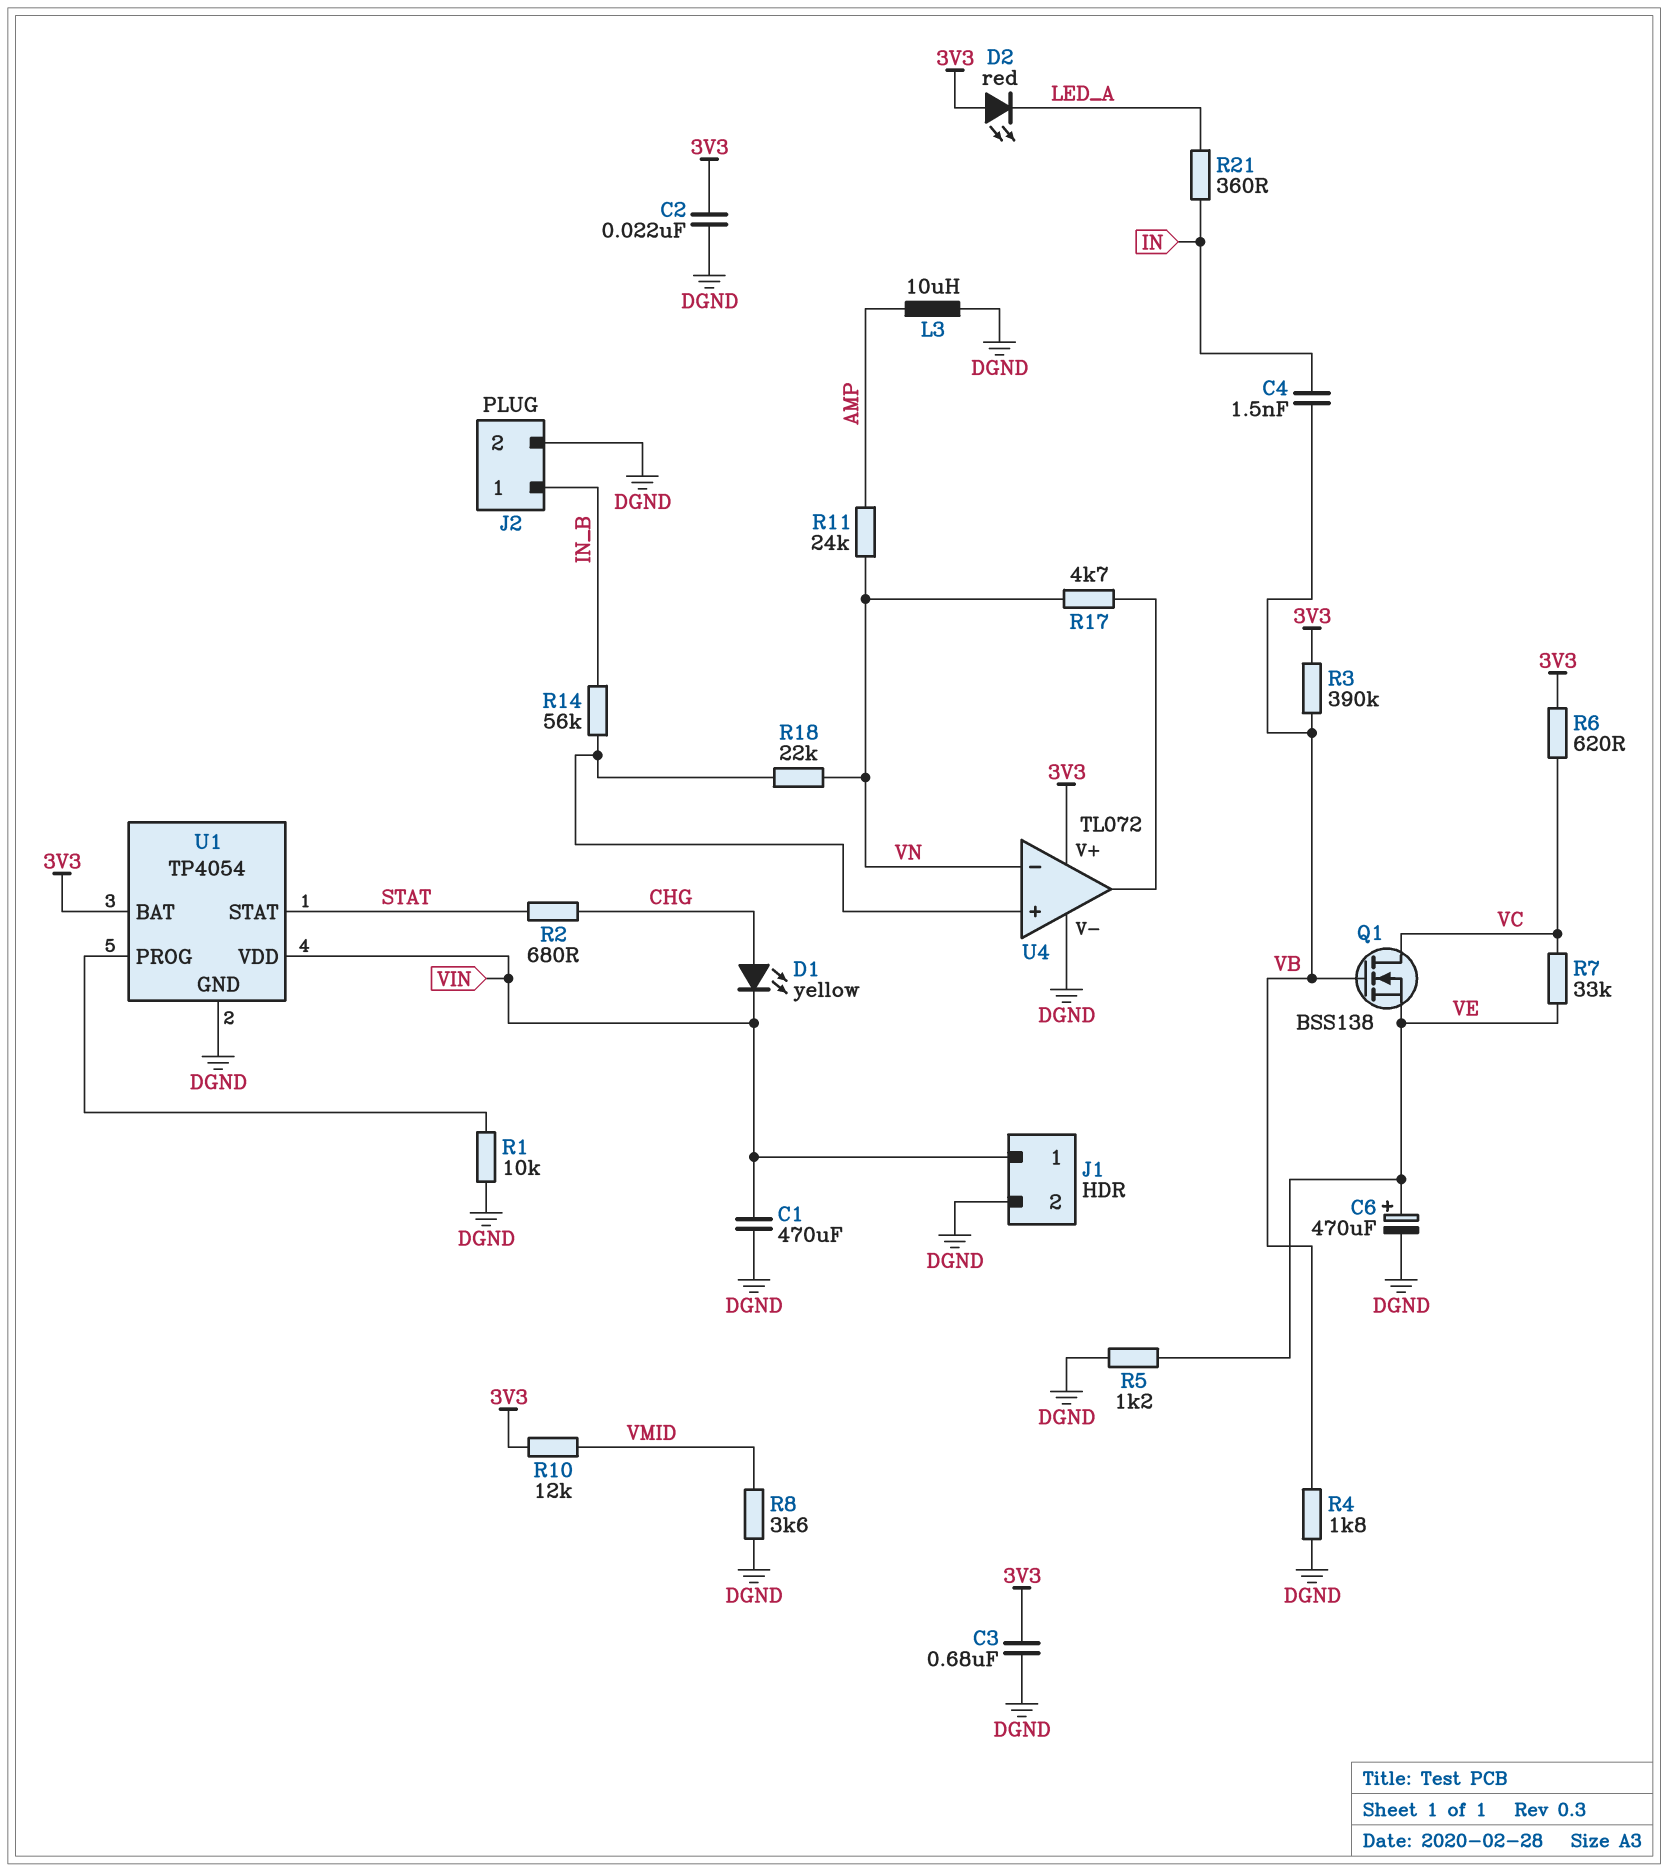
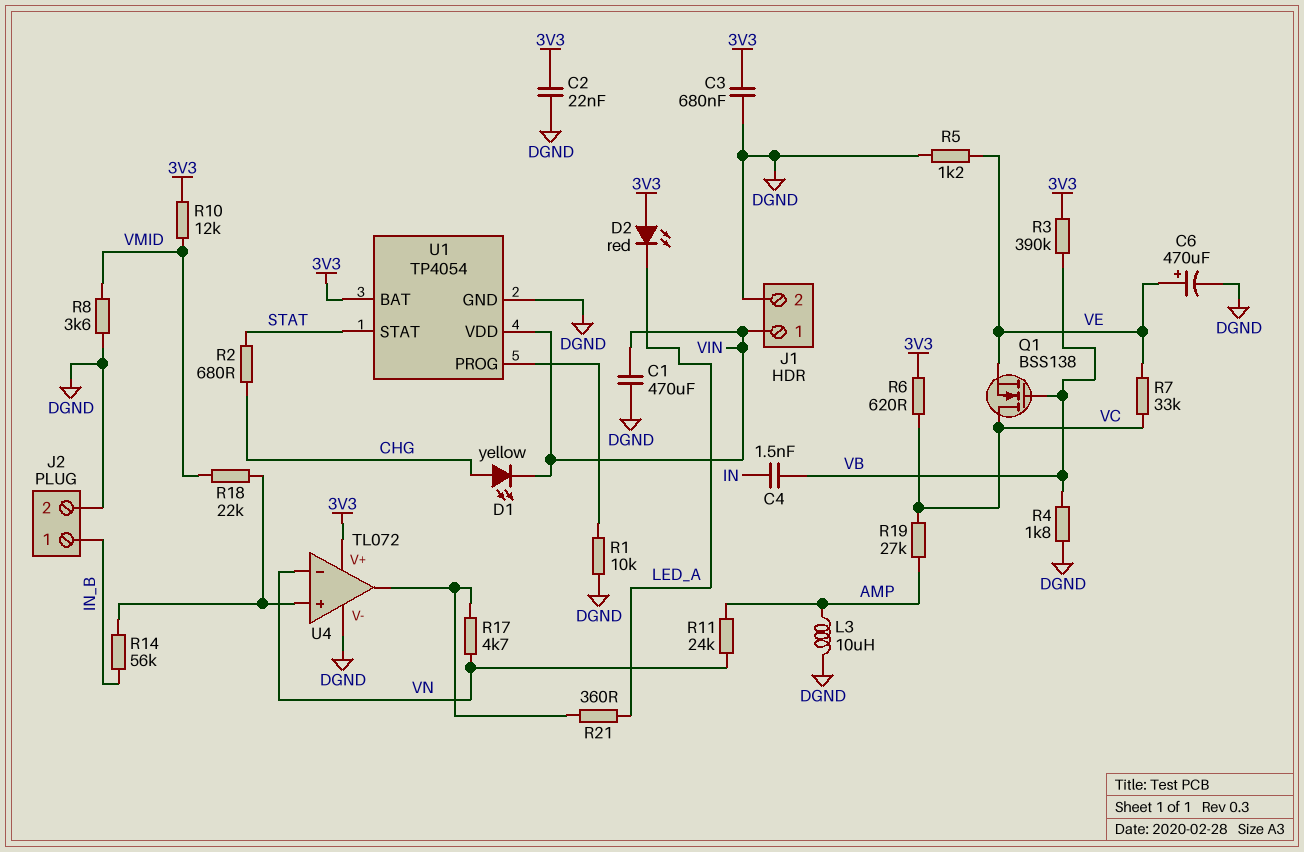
R18: 22k (U4/in+, VN) -> 22k (U4/in+, VMID)
R19: none -> 27k (AMP, VC)
R21: 360 (IN, LED_A) -> 360 (LED_A, U4/out)

